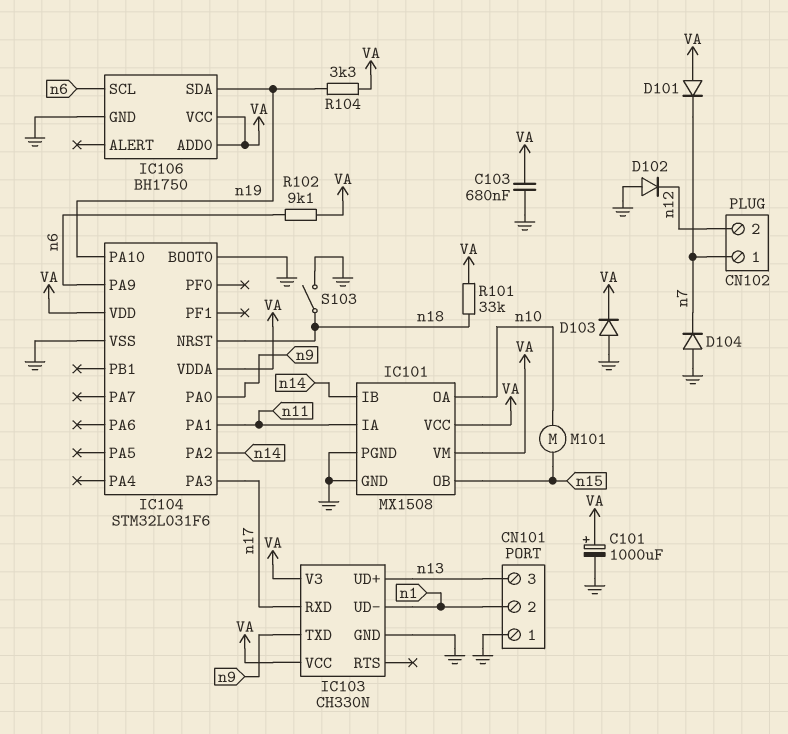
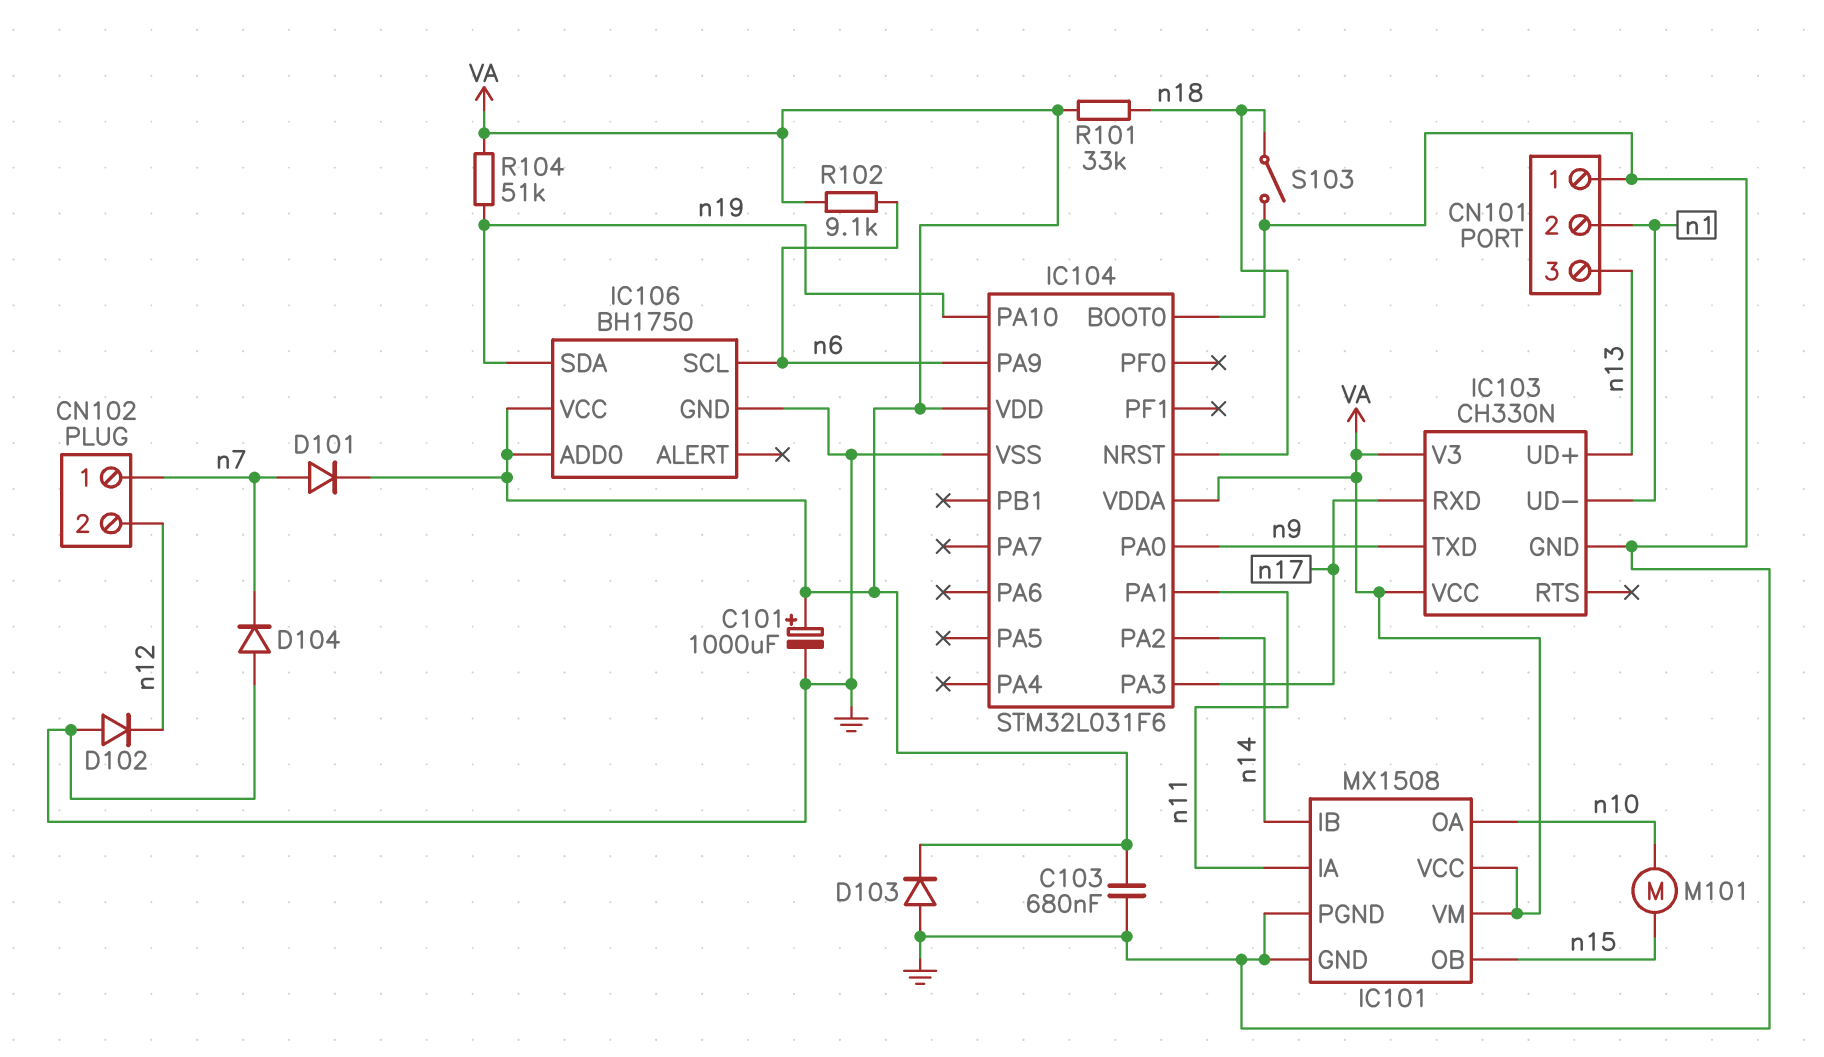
D101: diode (A VA, K n7) -> diode (A n7, K VA)
R104: 3.3k (VA, n19) -> 51k (VA, n19)

